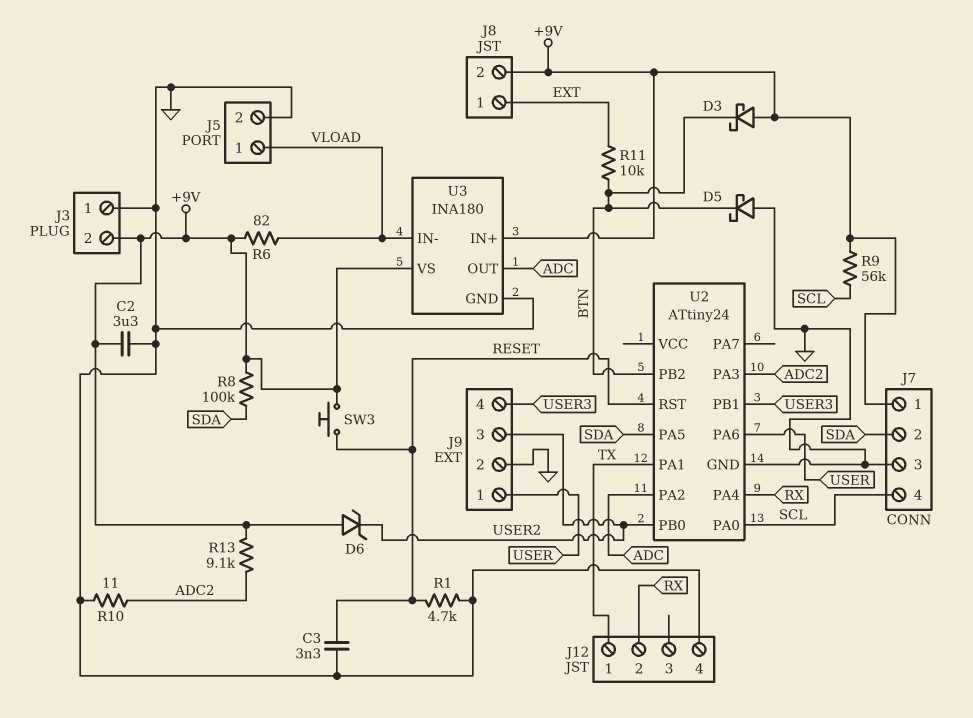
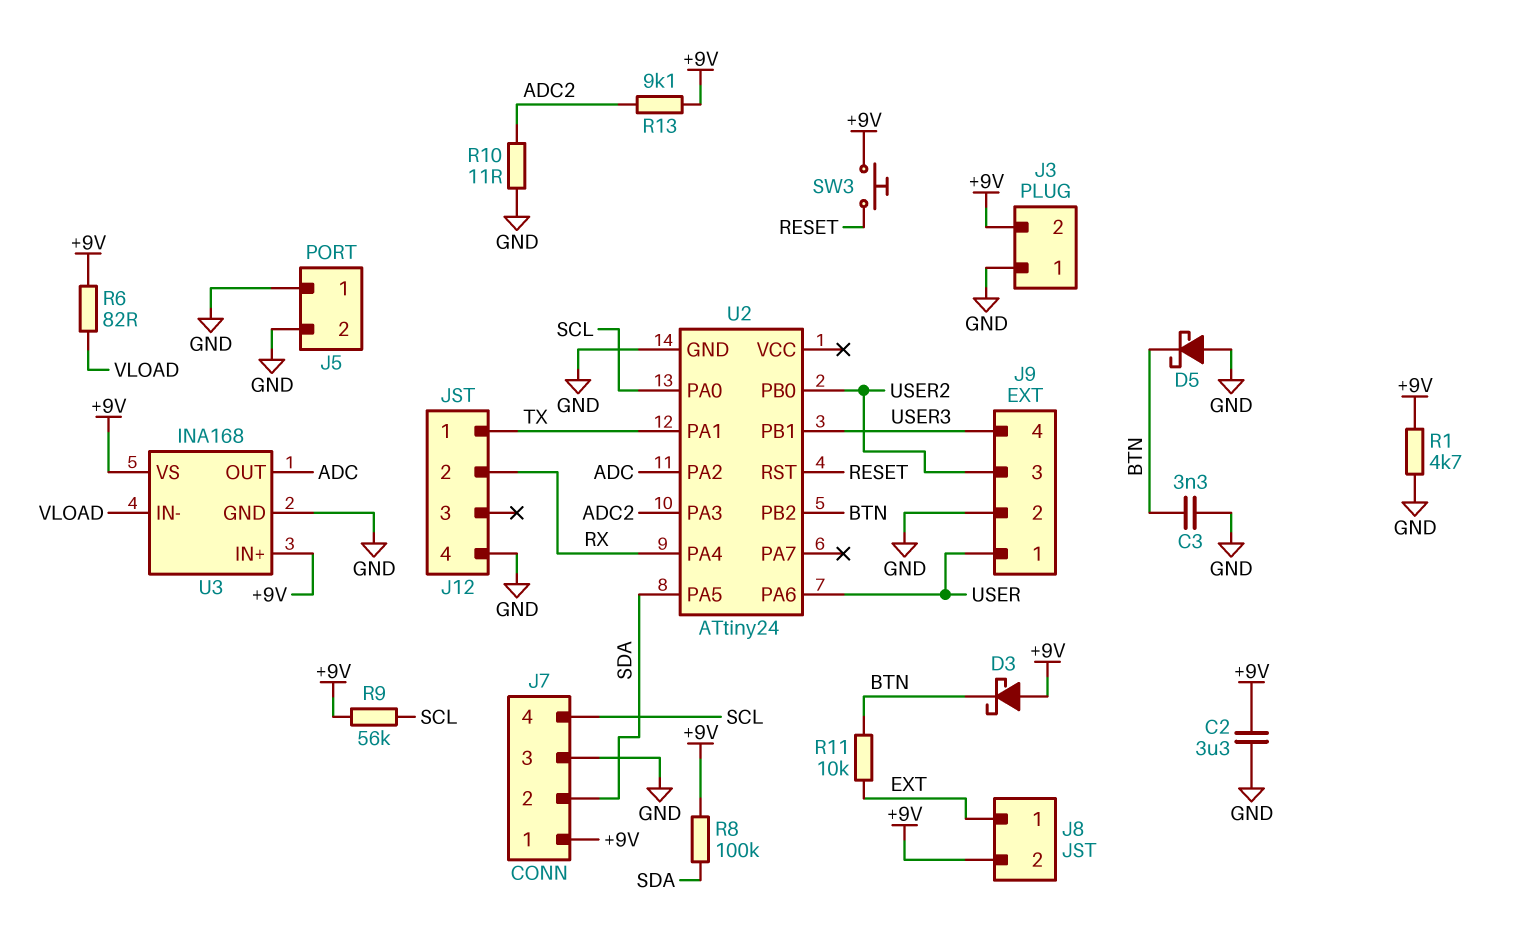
C3: 3.3nF (GND, RESET) -> 3.3nF (BTN, GND)
D6: zener (A +9V, K USER2) -> none
J5 pin 1: VLOAD -> GND
R1: 4.7k (GND, RESET) -> 4.7k (+9V, GND)
U3: INA180 -> INA168

